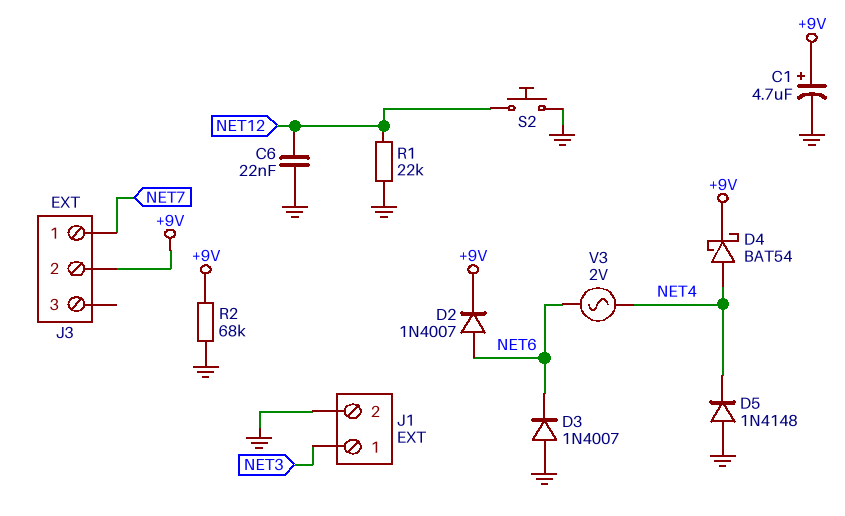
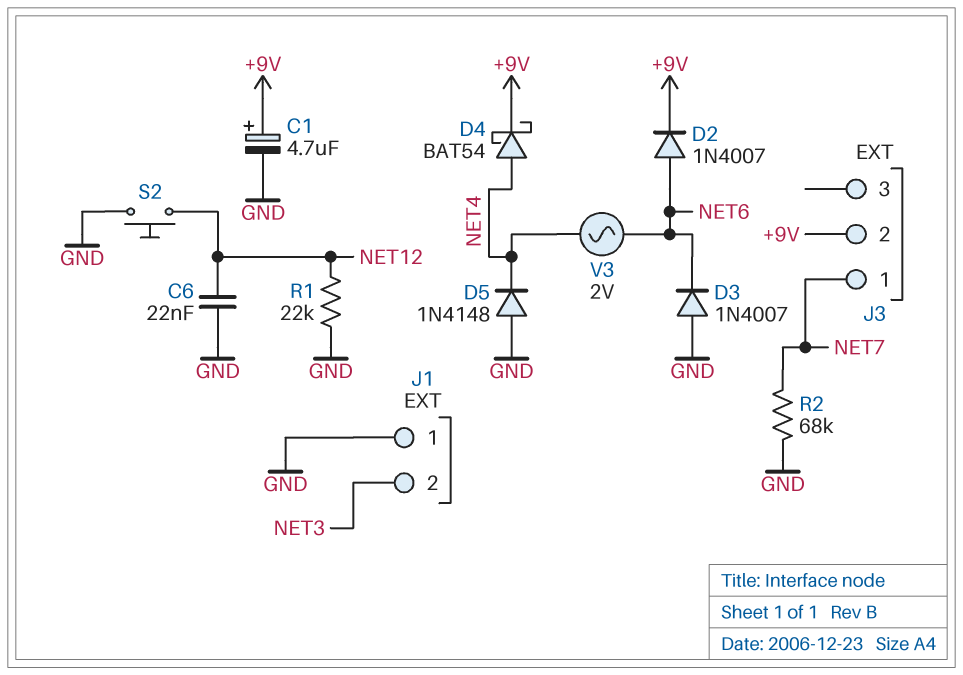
J1 pin 1: NET3 -> GND
J1 pin 2: GND -> NET3
R2: 68k (+9V, GND) -> 68k (GND, NET7)

